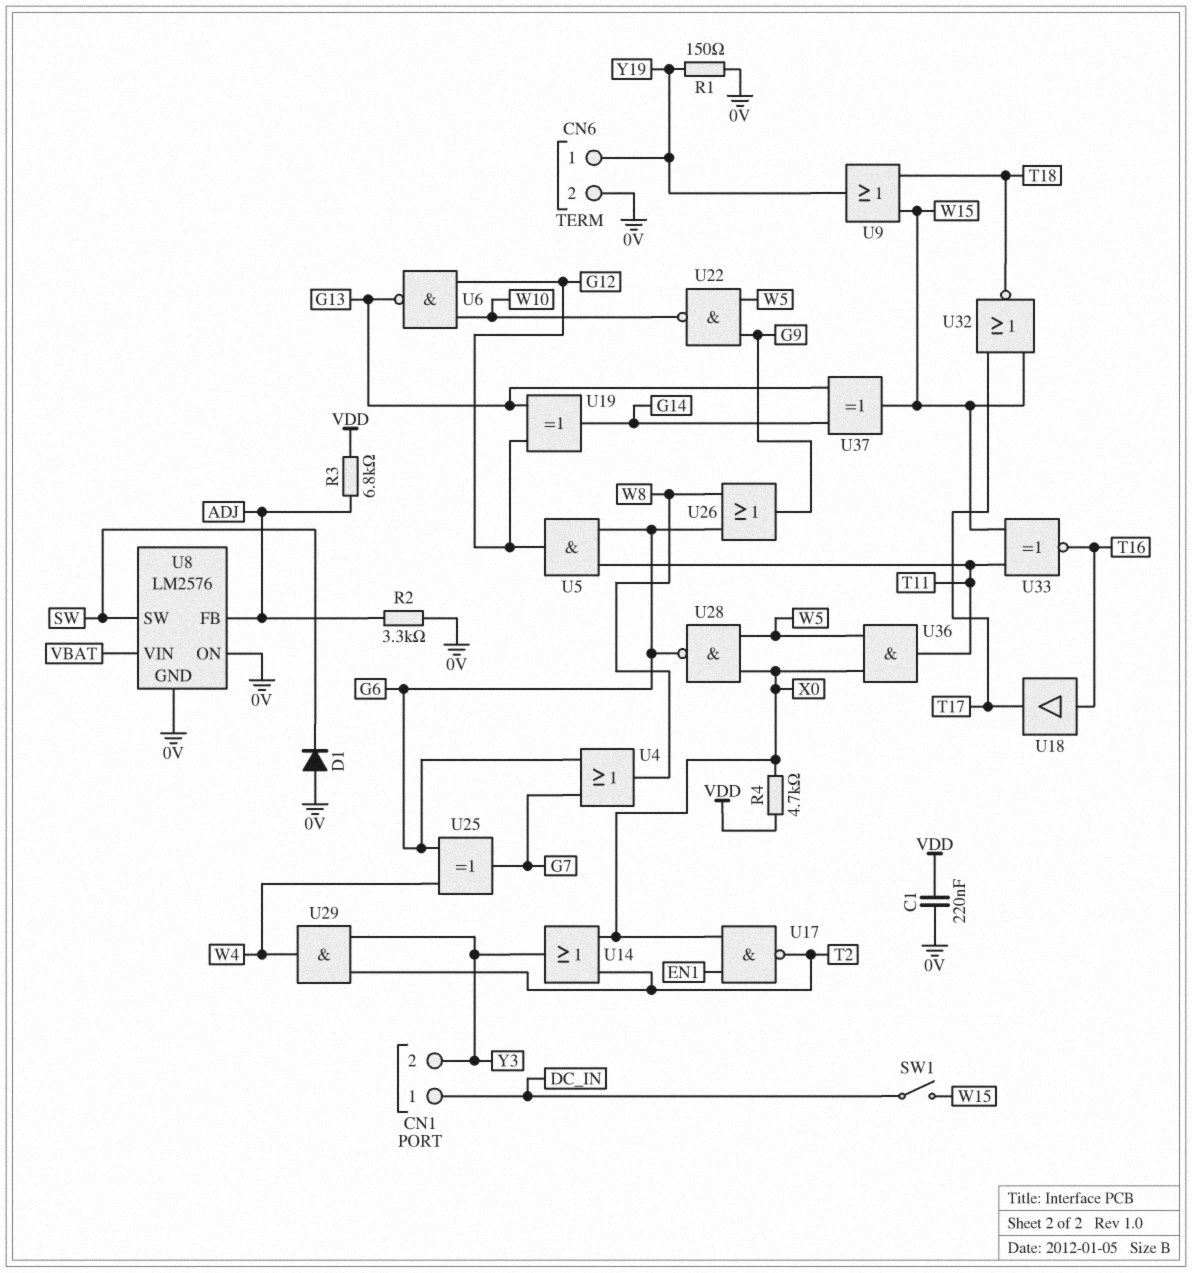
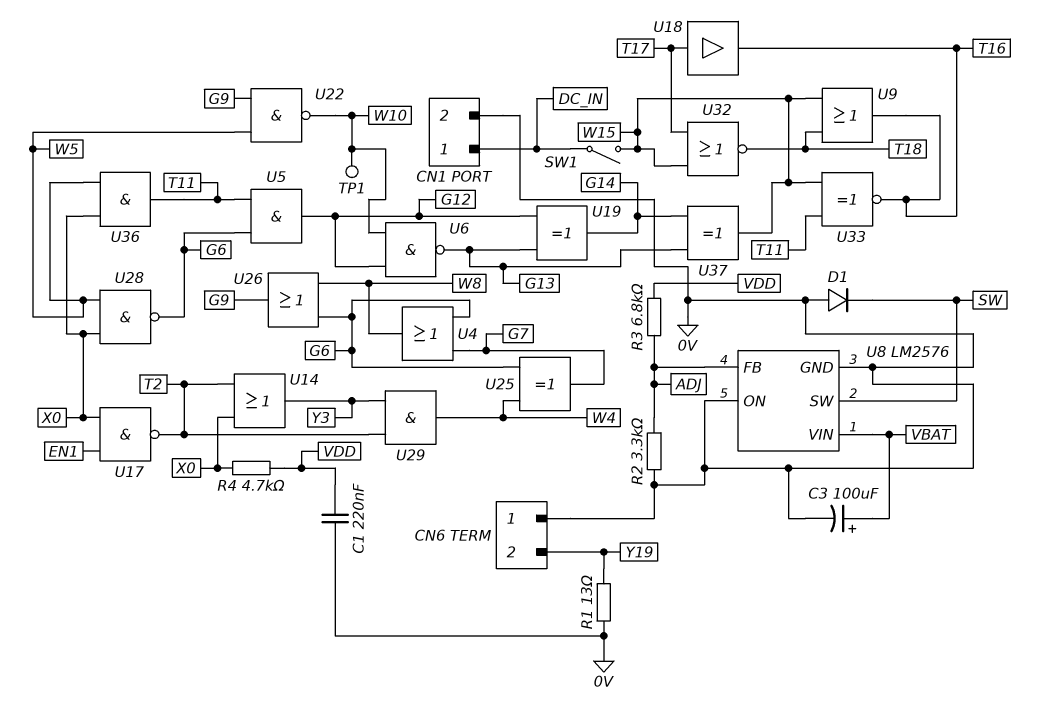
C3: none -> 100uF (plus VBAT, minus 0V)
CN1 pin 2: Y3 -> 0V
CN6 pin 1: Y19 -> 0V
CN6 pin 2: 0V -> Y19
R1: 150 (0V, Y19) -> 13 (0V, Y19)
TP1: none -> test point (W10)
U9: OR (in T18, in W15, out Y19) -> OR (in T18, in W15, out T16)
U18: buffer (in T16, out T17) -> buffer (in T17, out T16)

